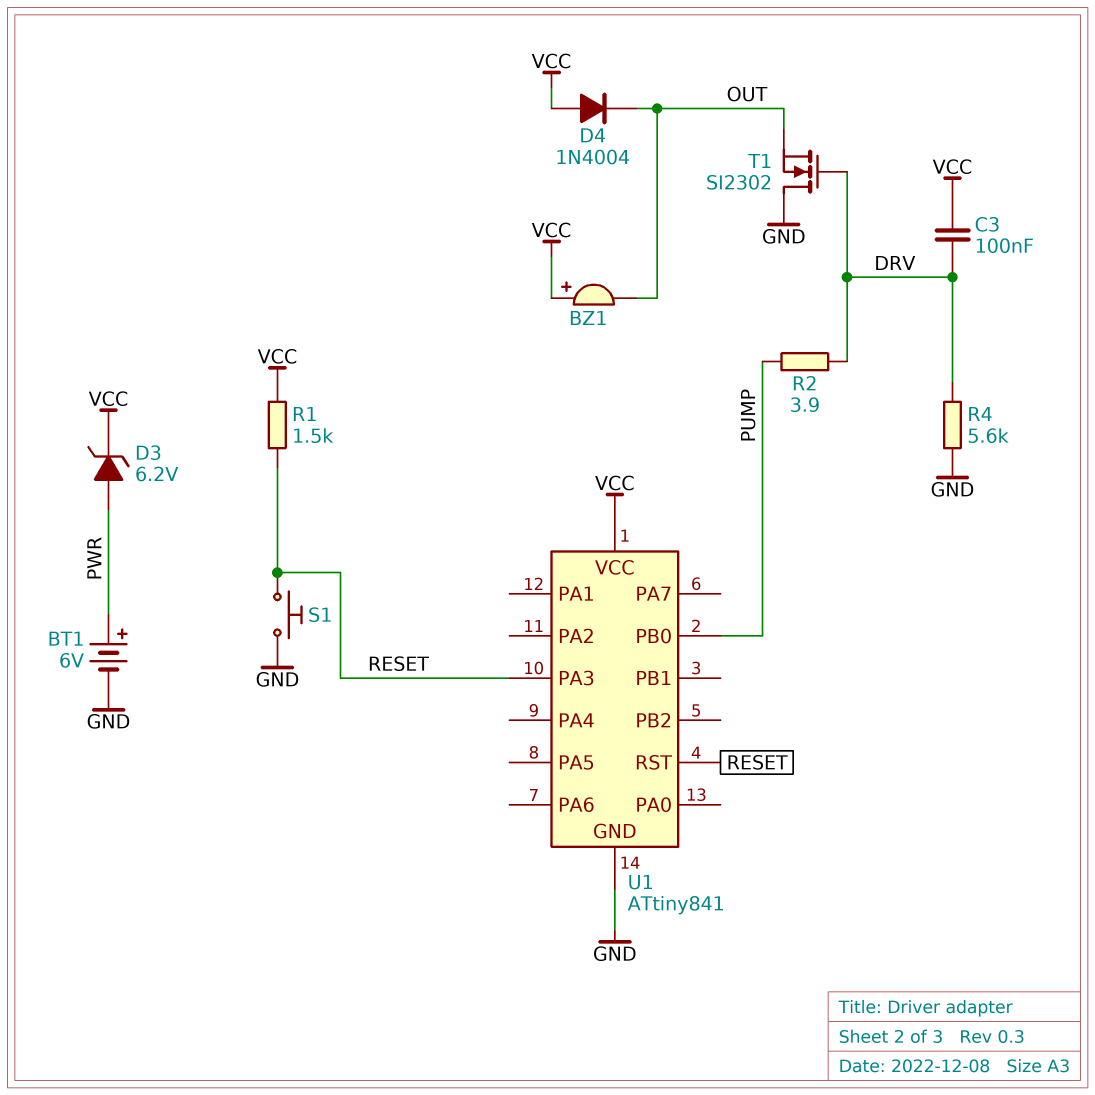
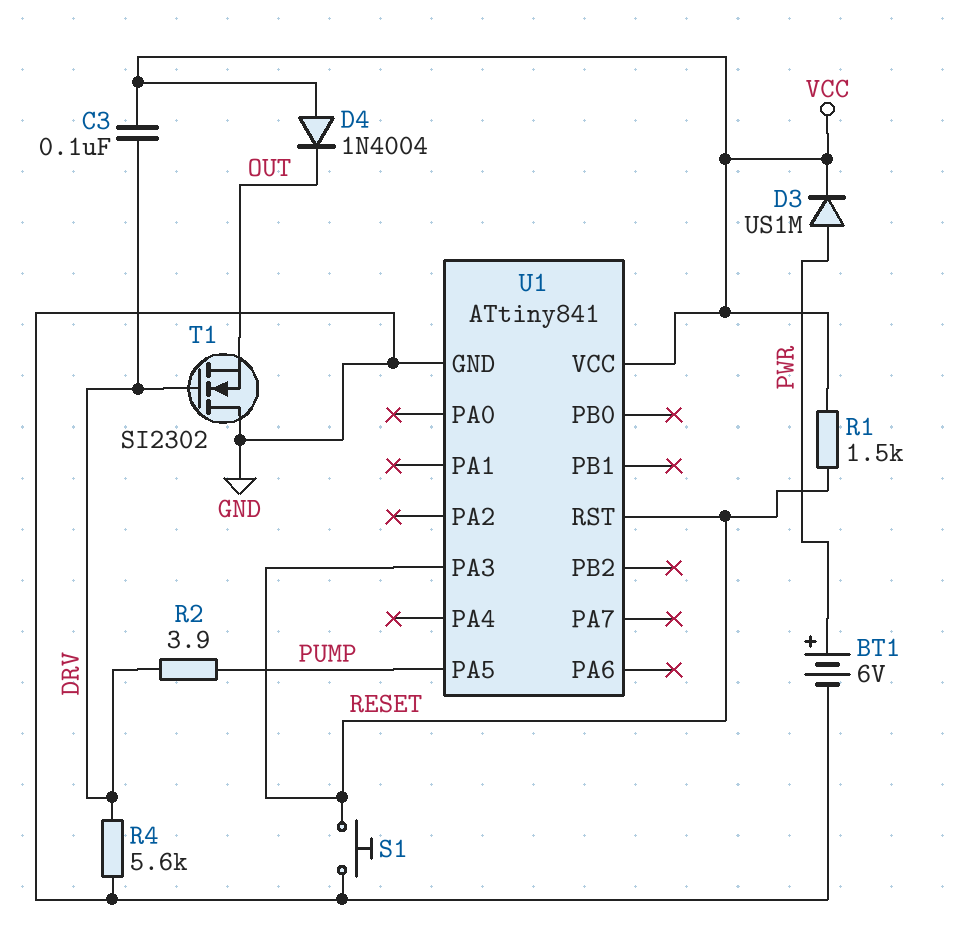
BZ1: buzzer (plus VCC, minus OUT) -> none
D3: zener 6.2V (A PWR, K VCC) -> diode US1M (A PWR, K VCC)
U1 pin PA5: none -> PUMP
U1 pin PB0: PUMP -> none

